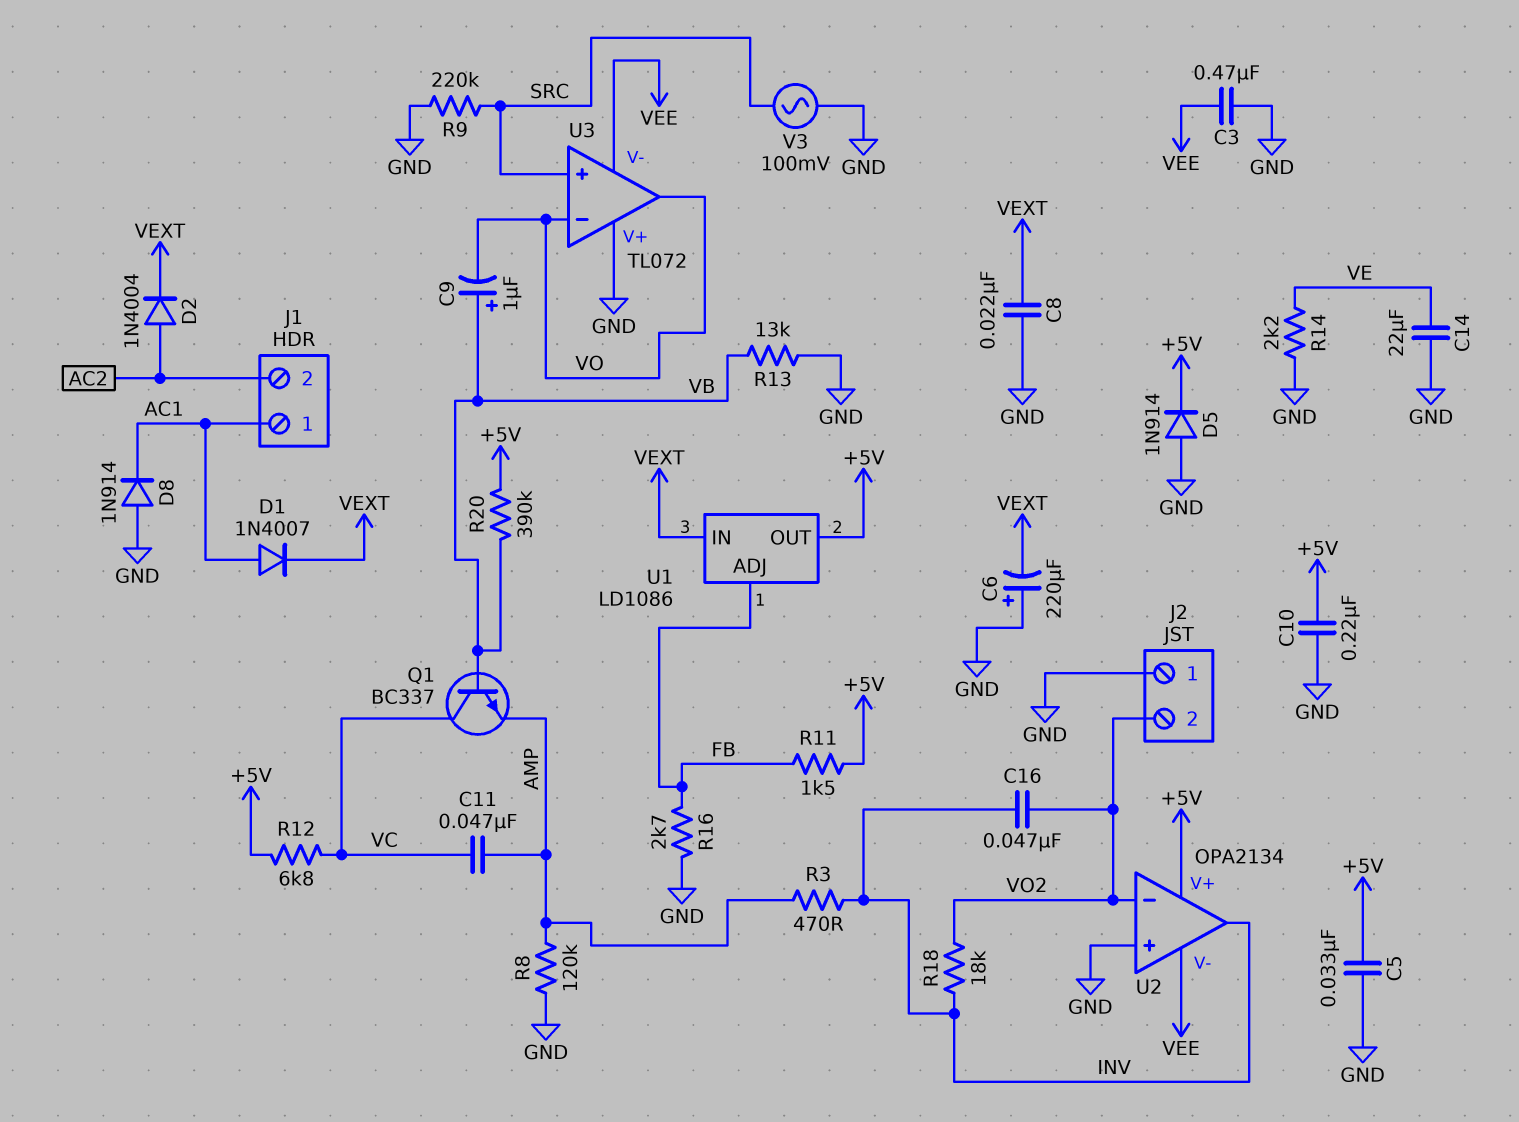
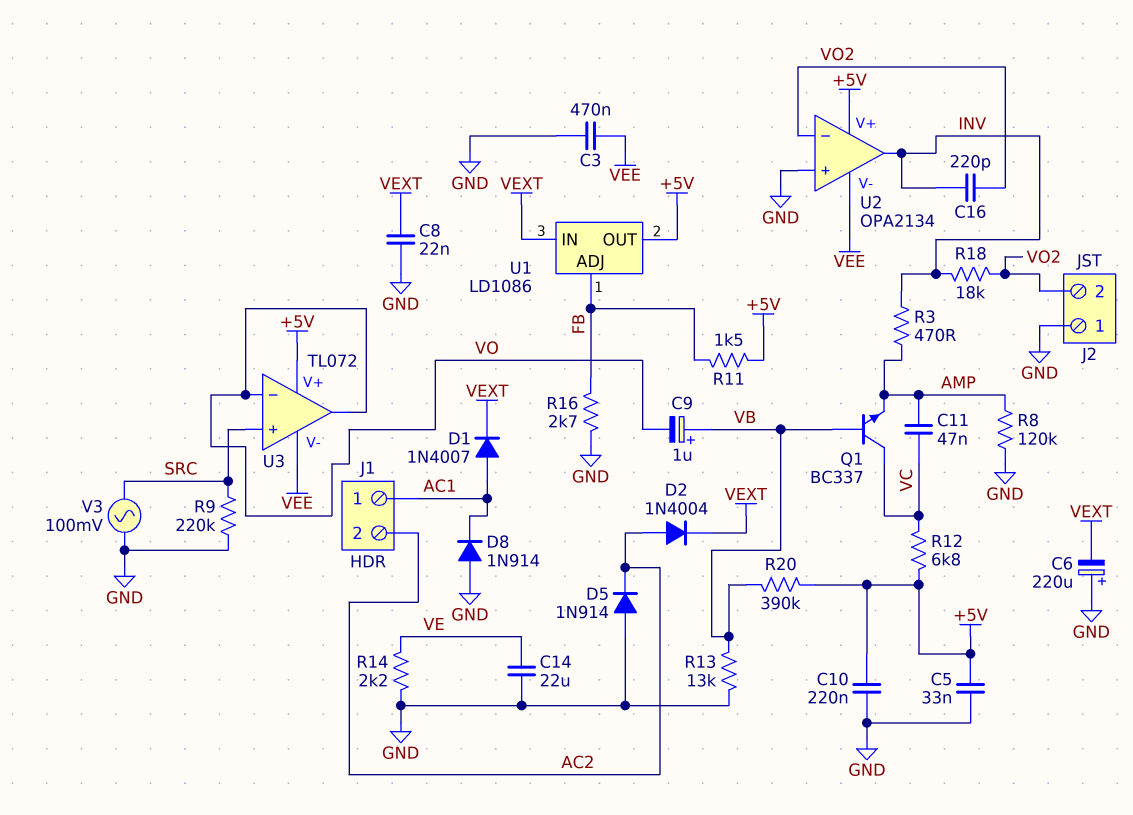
C16: 47nF (INV, VO2) -> 220pF (INV, VO2)
D5: diode 1N914 (A GND, K +5V) -> diode 1N914 (A GND, K AC2)
U3 pin V+: GND -> +5V

